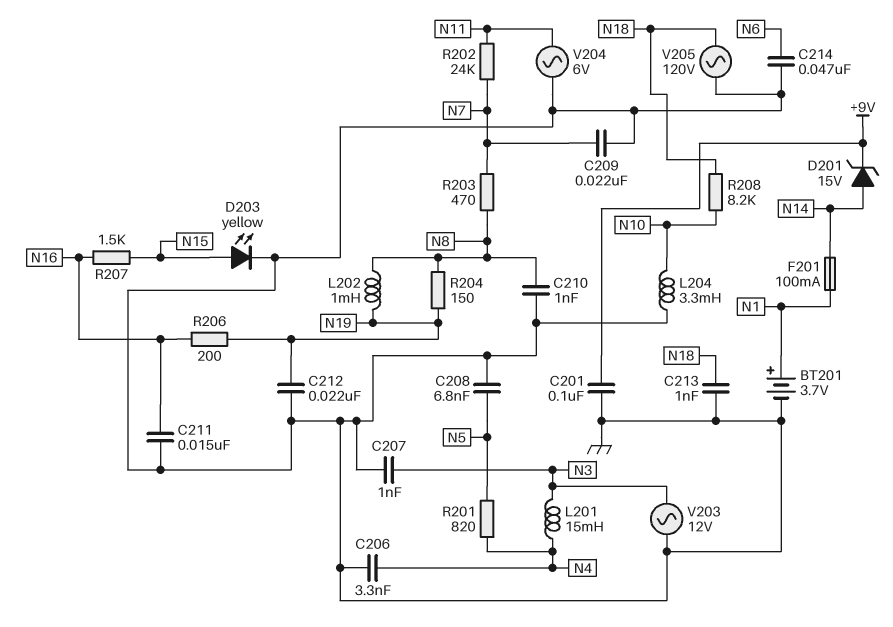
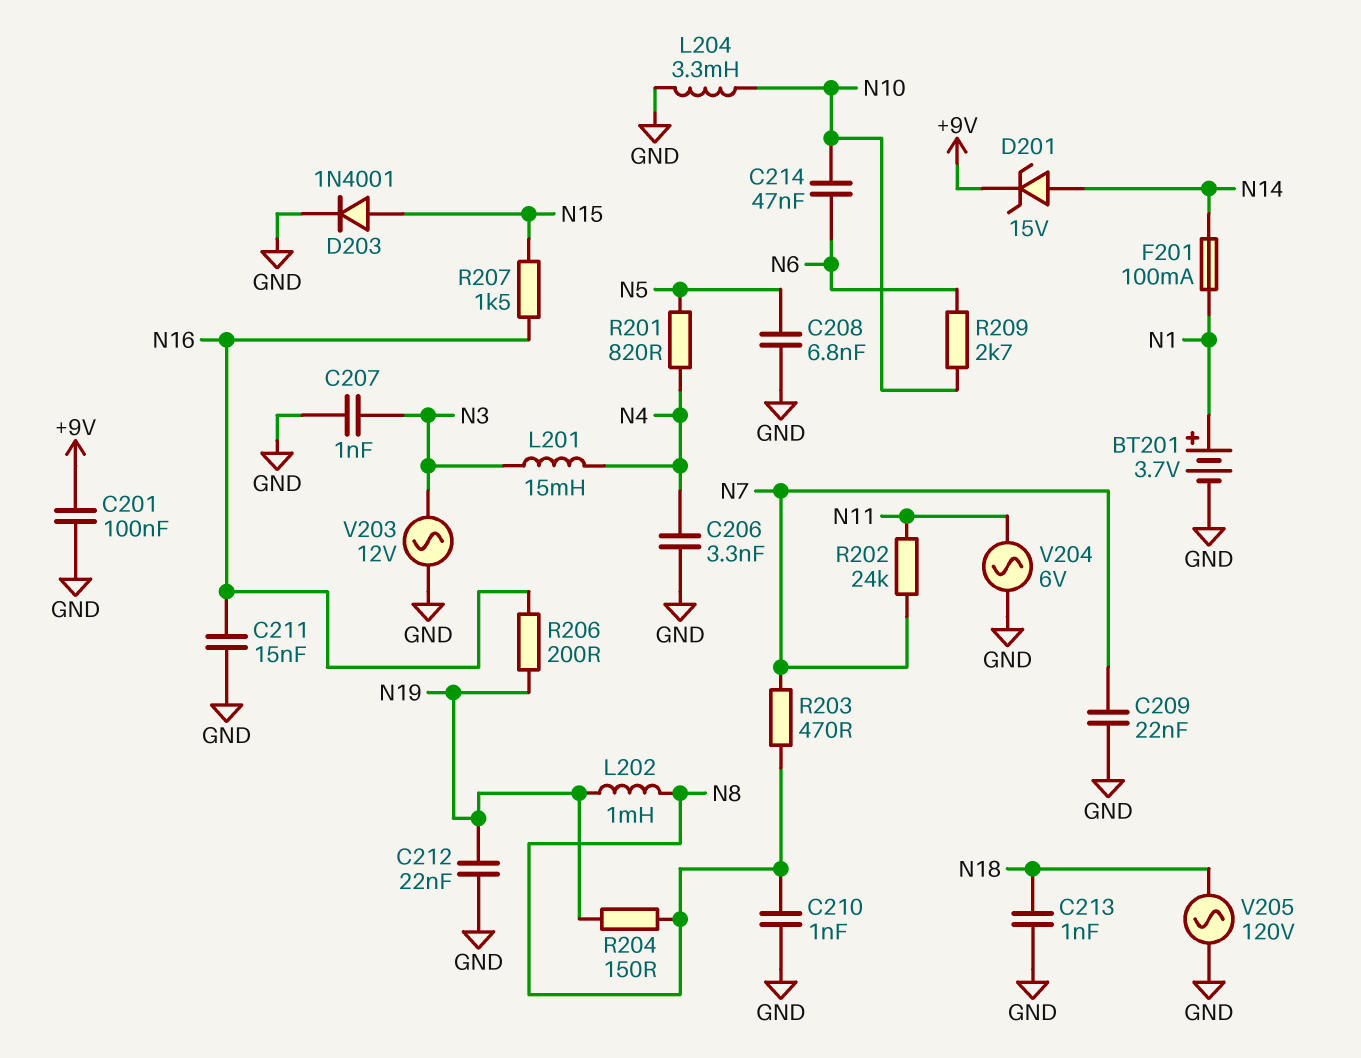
C214: 47nF (GND, N6) -> 47nF (N6, N10)
D203: LED yellow (A N15, K GND) -> diode 1N4001 (A N15, K GND)
R208: 8.2k (N10, N18) -> none
R209: none -> 2.7k (N6, N10)

